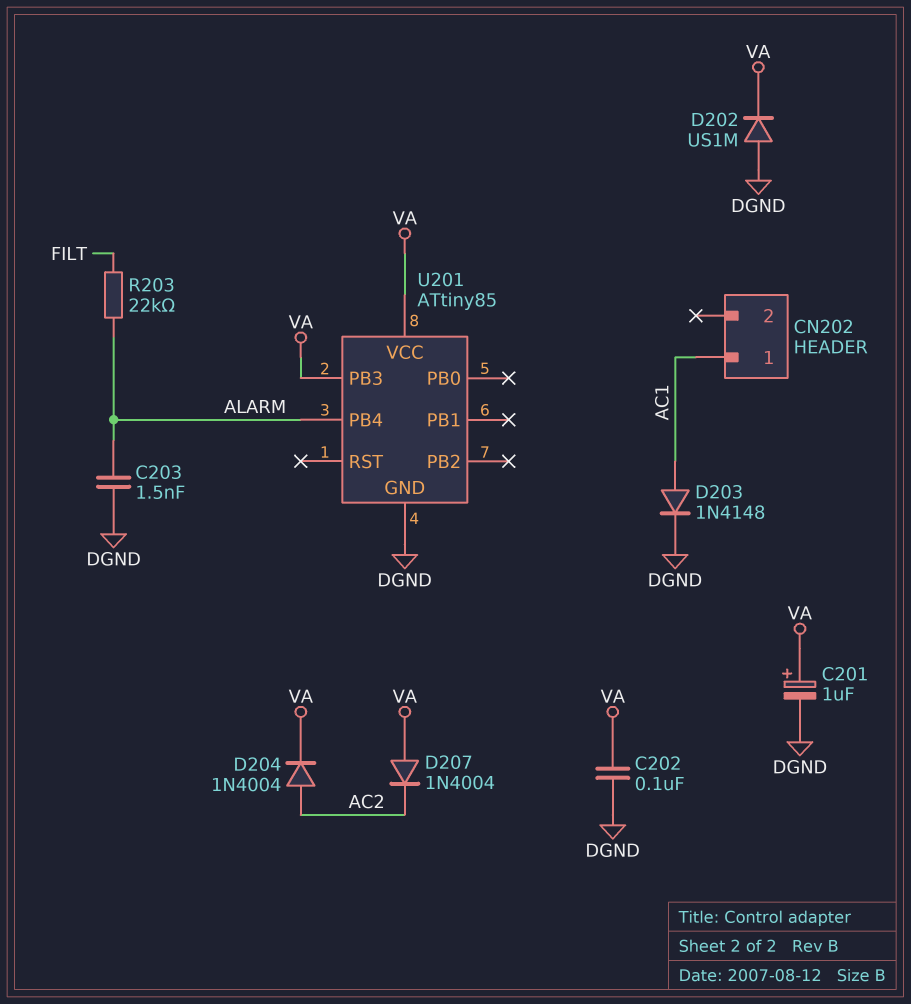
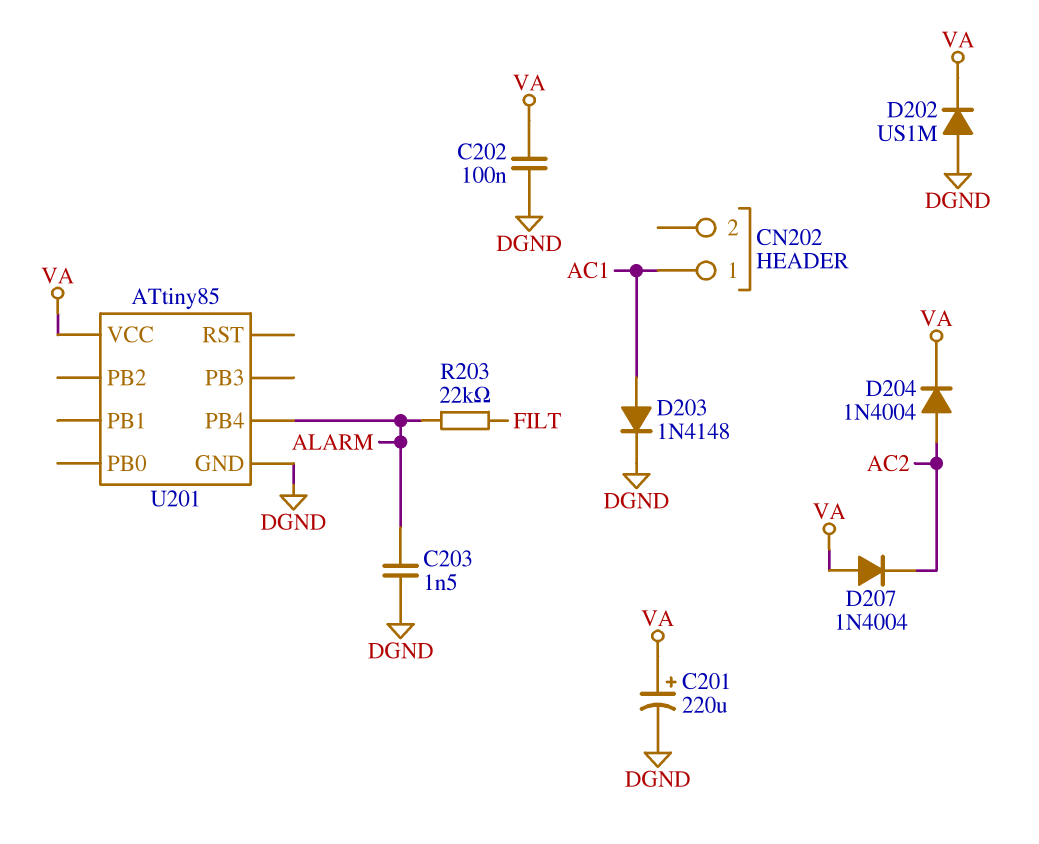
C201: 1uF (plus VA, minus DGND) -> 220uF (plus VA, minus DGND)
U201 pin PB3: VA -> none

